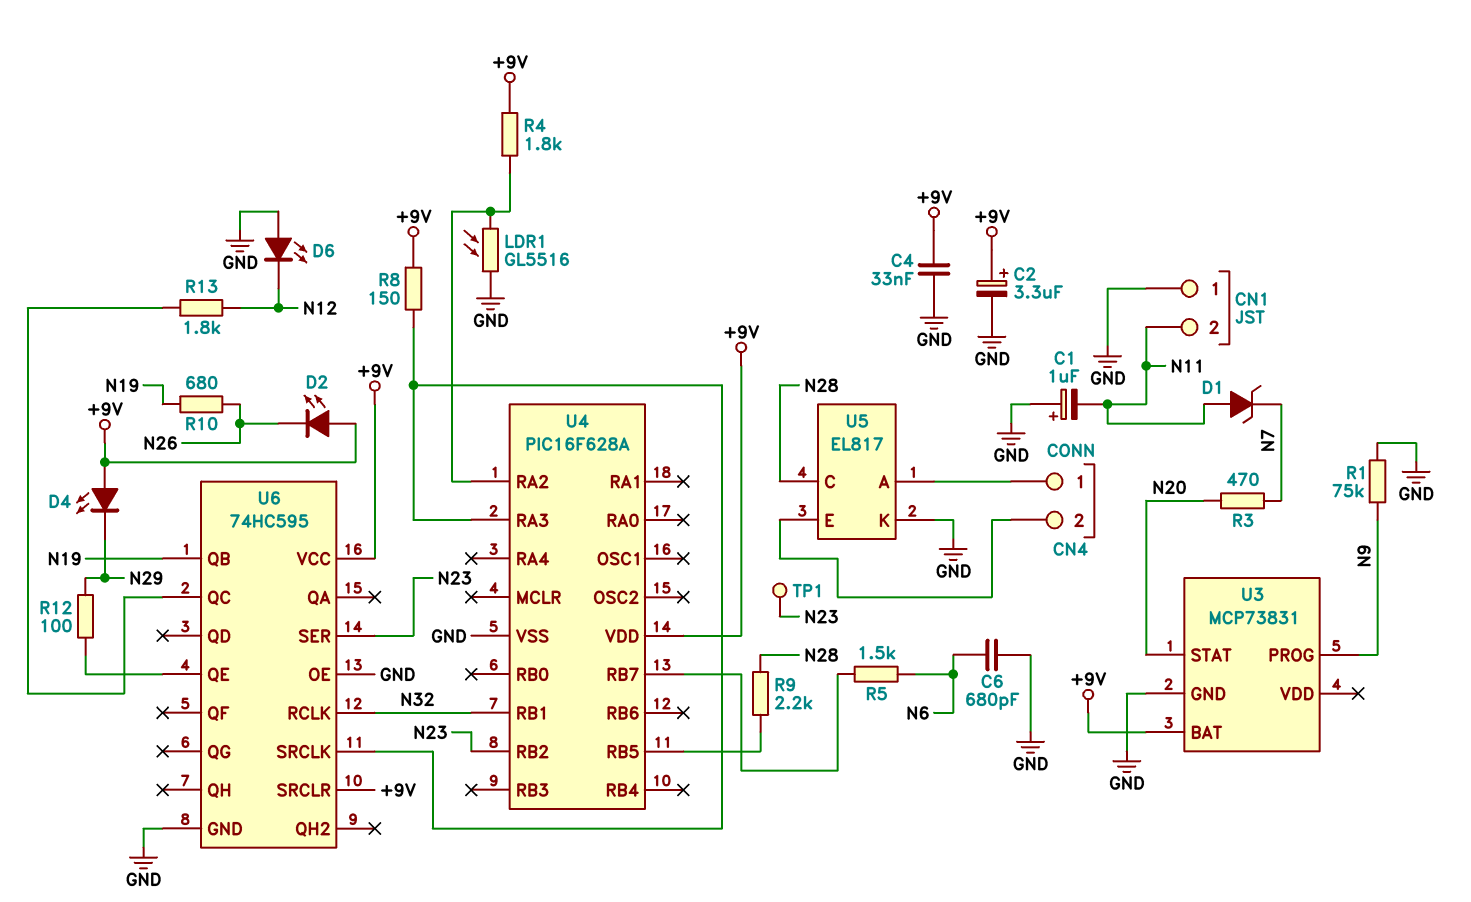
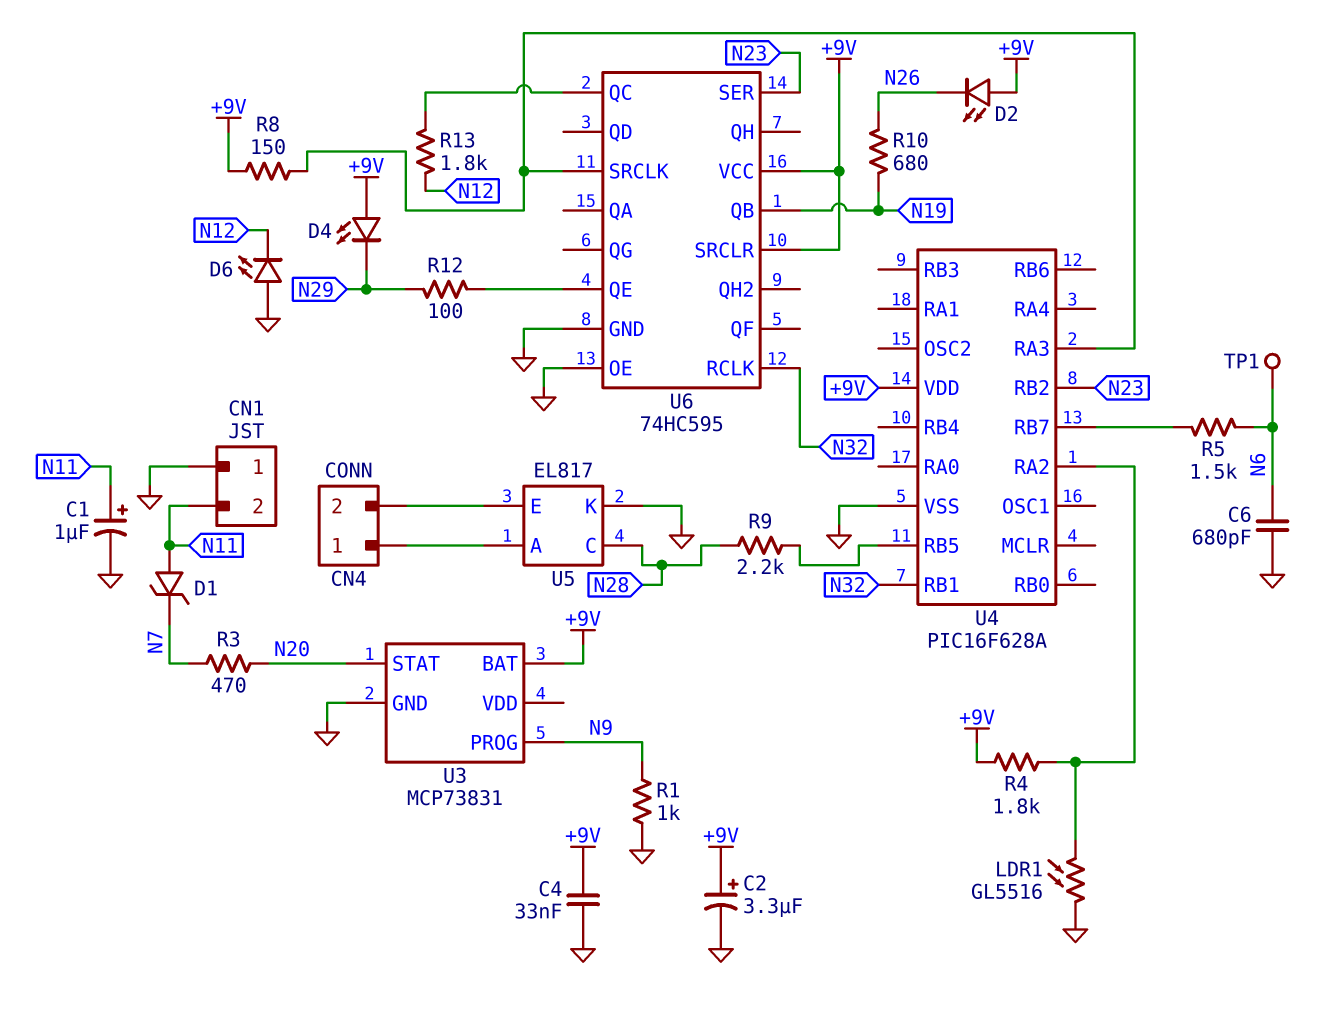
C1: 1uF (plus GND, minus N11) -> 1uF (plus N11, minus GND)
R1: 75k (GND, N9) -> 1k (GND, N9)
TP1: test point (N23) -> test point (N6)

